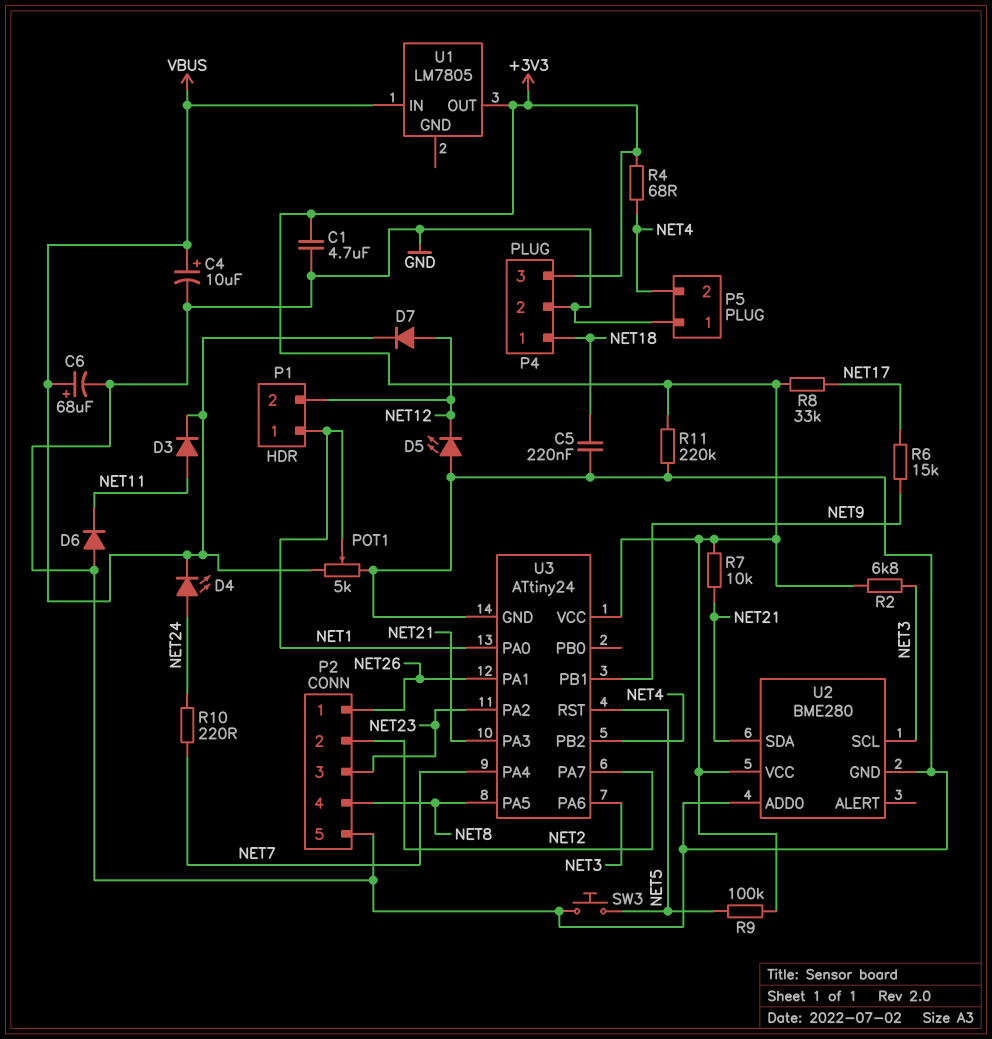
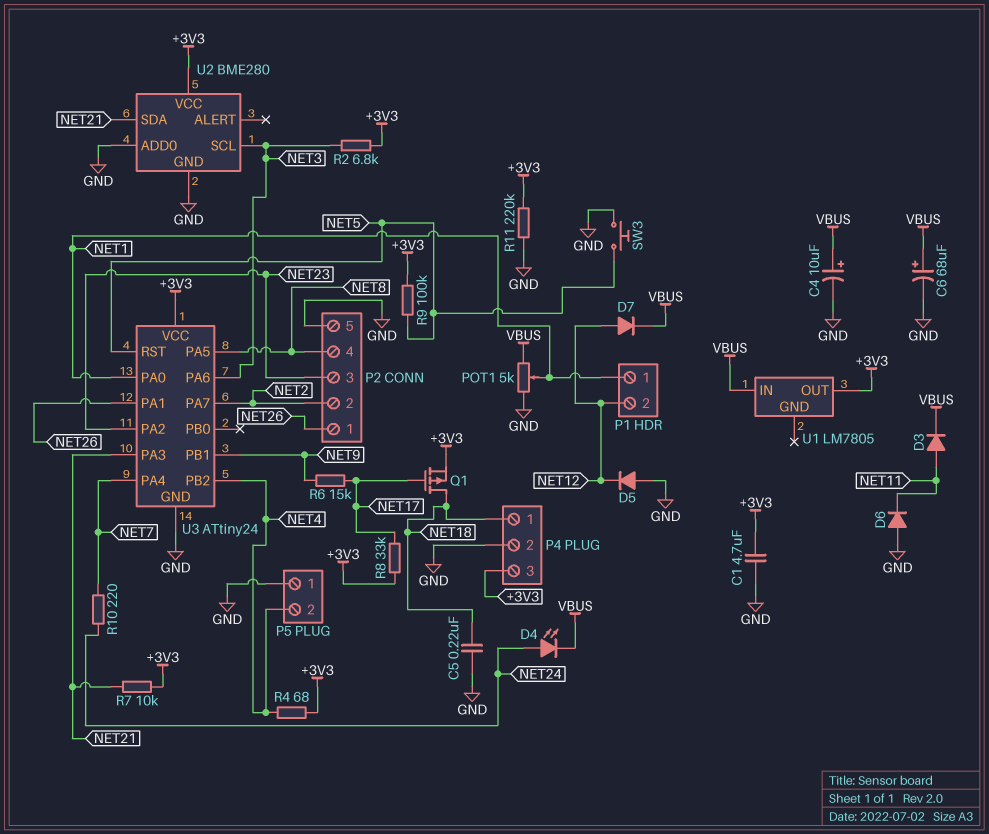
D5: LED (A GND, K NET12) -> diode (A GND, K NET12)
Q1: none -> PMOS (G NET17, D NET18, S +3V3)

